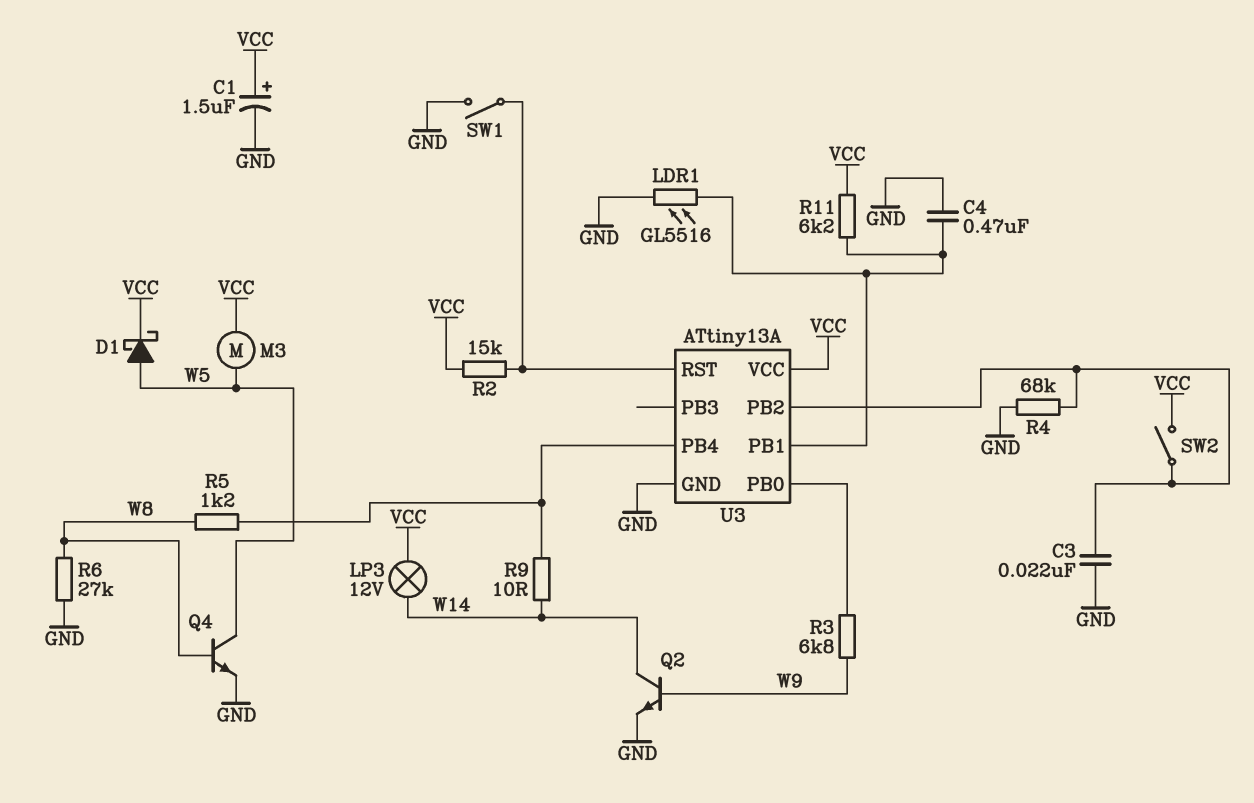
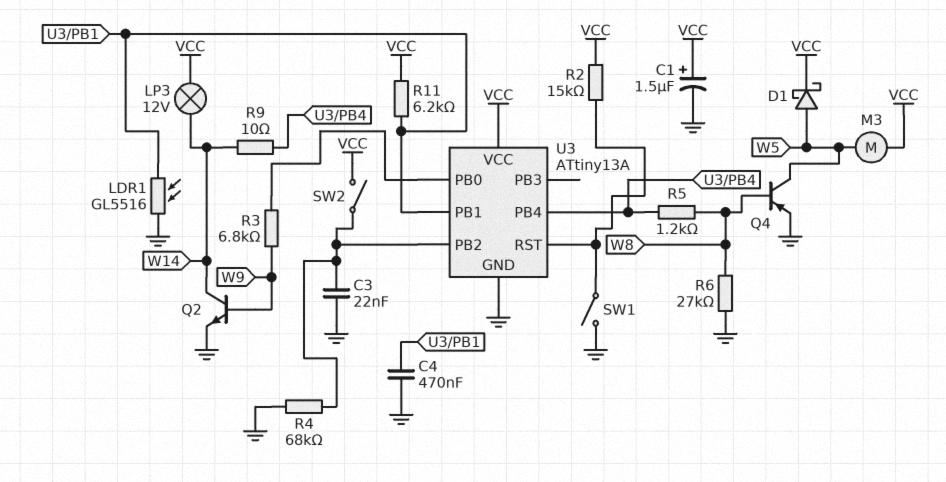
Q4: NPN (B W8, C W5, E GND) -> PNP (B W8, C W5, E GND)

